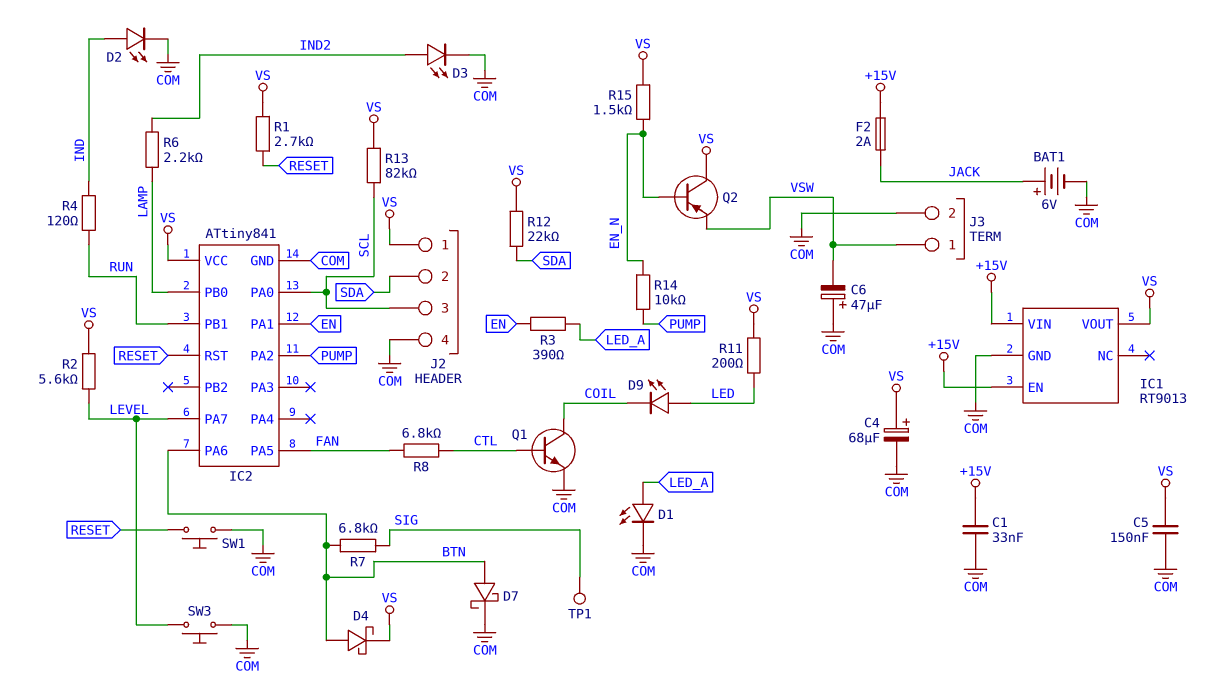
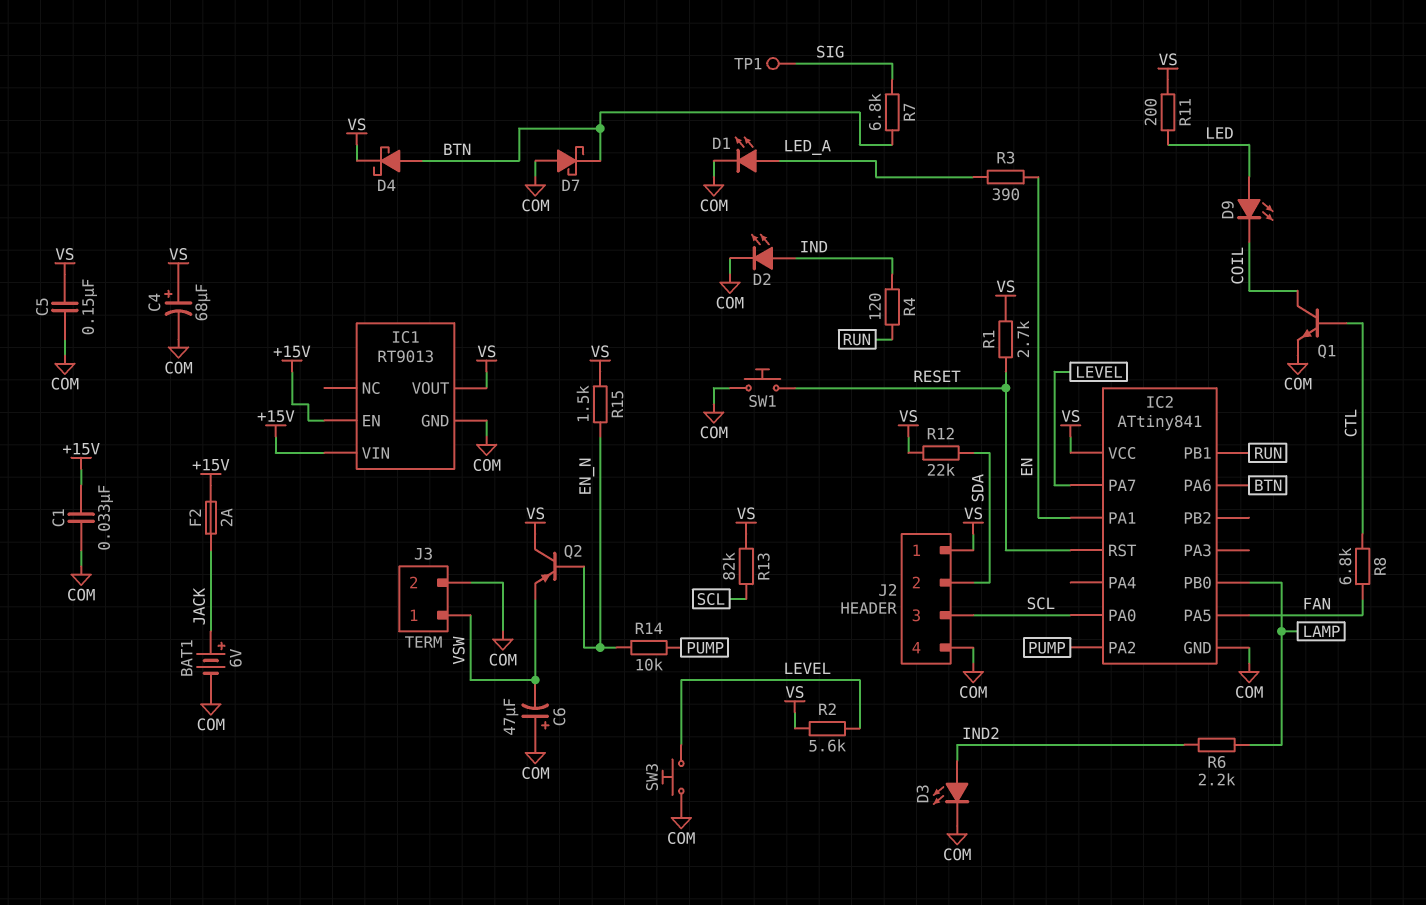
D7: schottky (A BTN, K COM) -> schottky (A COM, K BTN)

